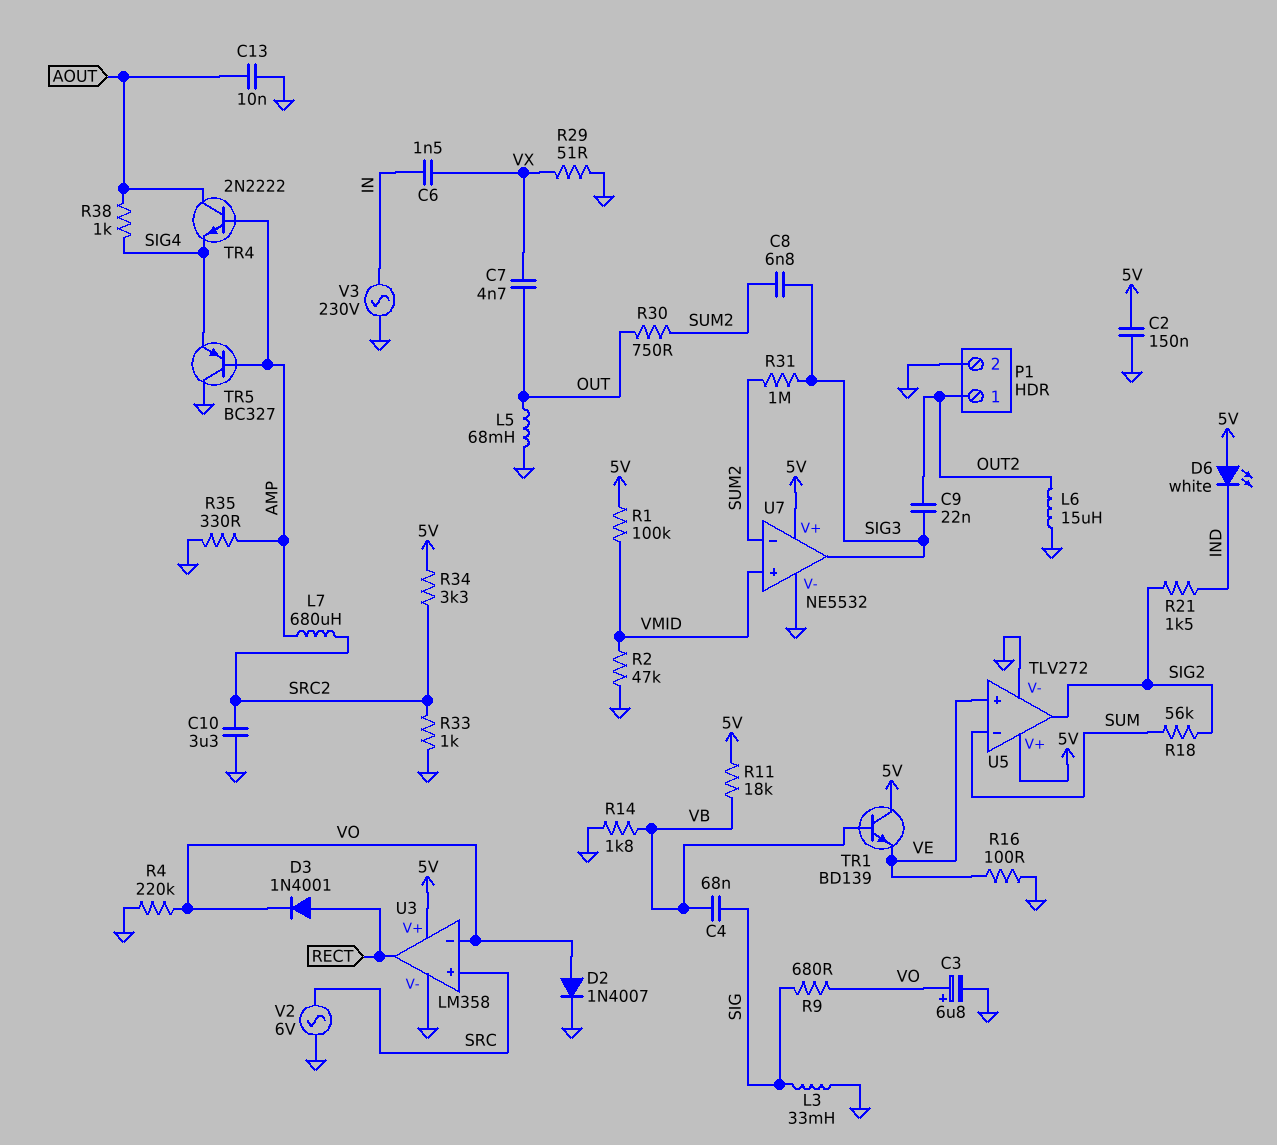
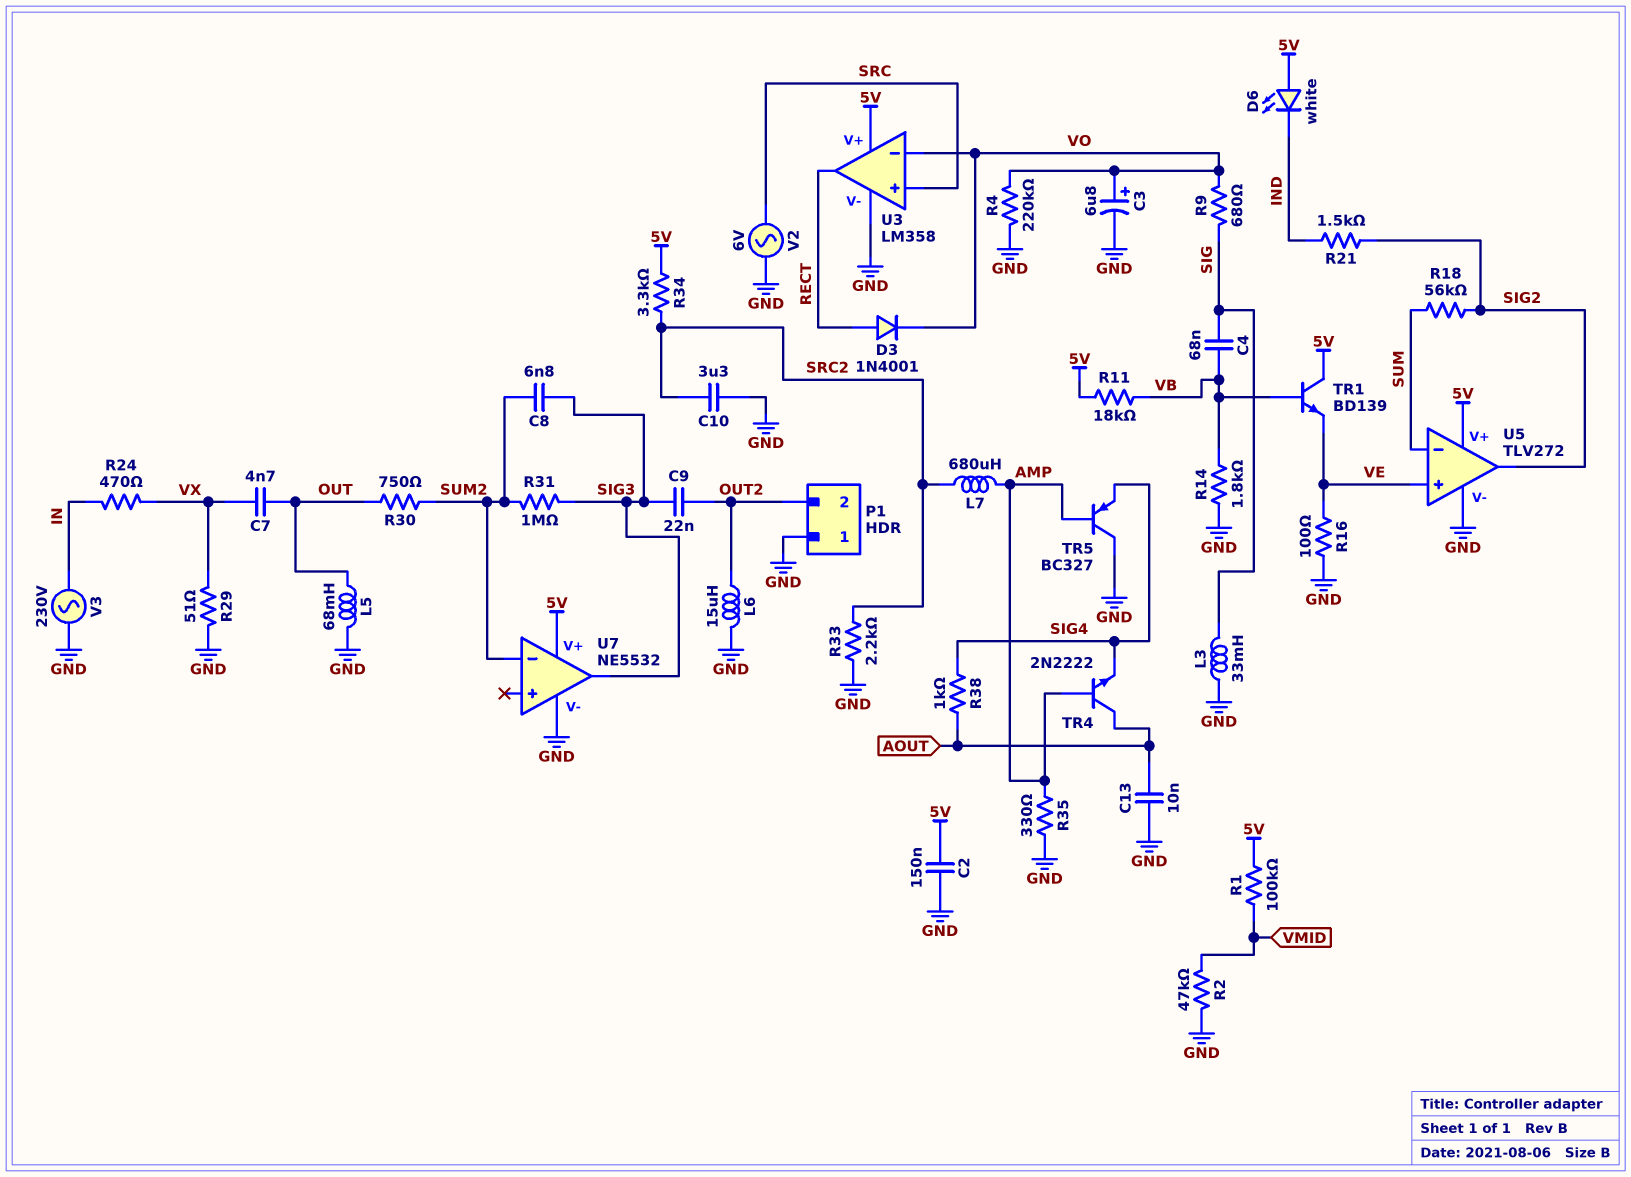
C6: 1.5nF (IN, VX) -> none
D2: diode 1N4007 (A VO, K GND) -> none
P1 pin 1: OUT2 -> GND
P1 pin 2: GND -> OUT2
R24: none -> 470 (IN, VX)
R33: 1k (GND, SRC2) -> 2.2k (GND, SRC2)
U7 pin in+: VMID -> none

